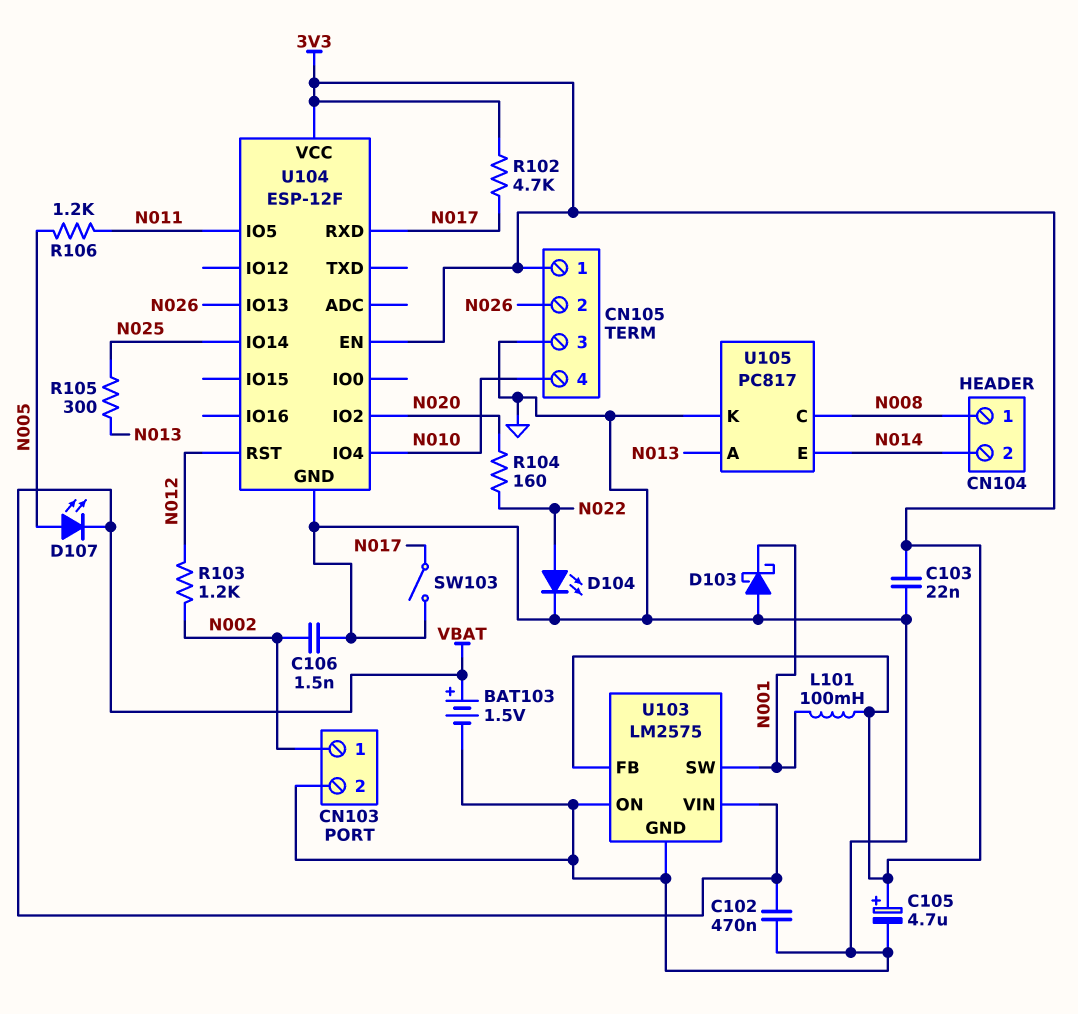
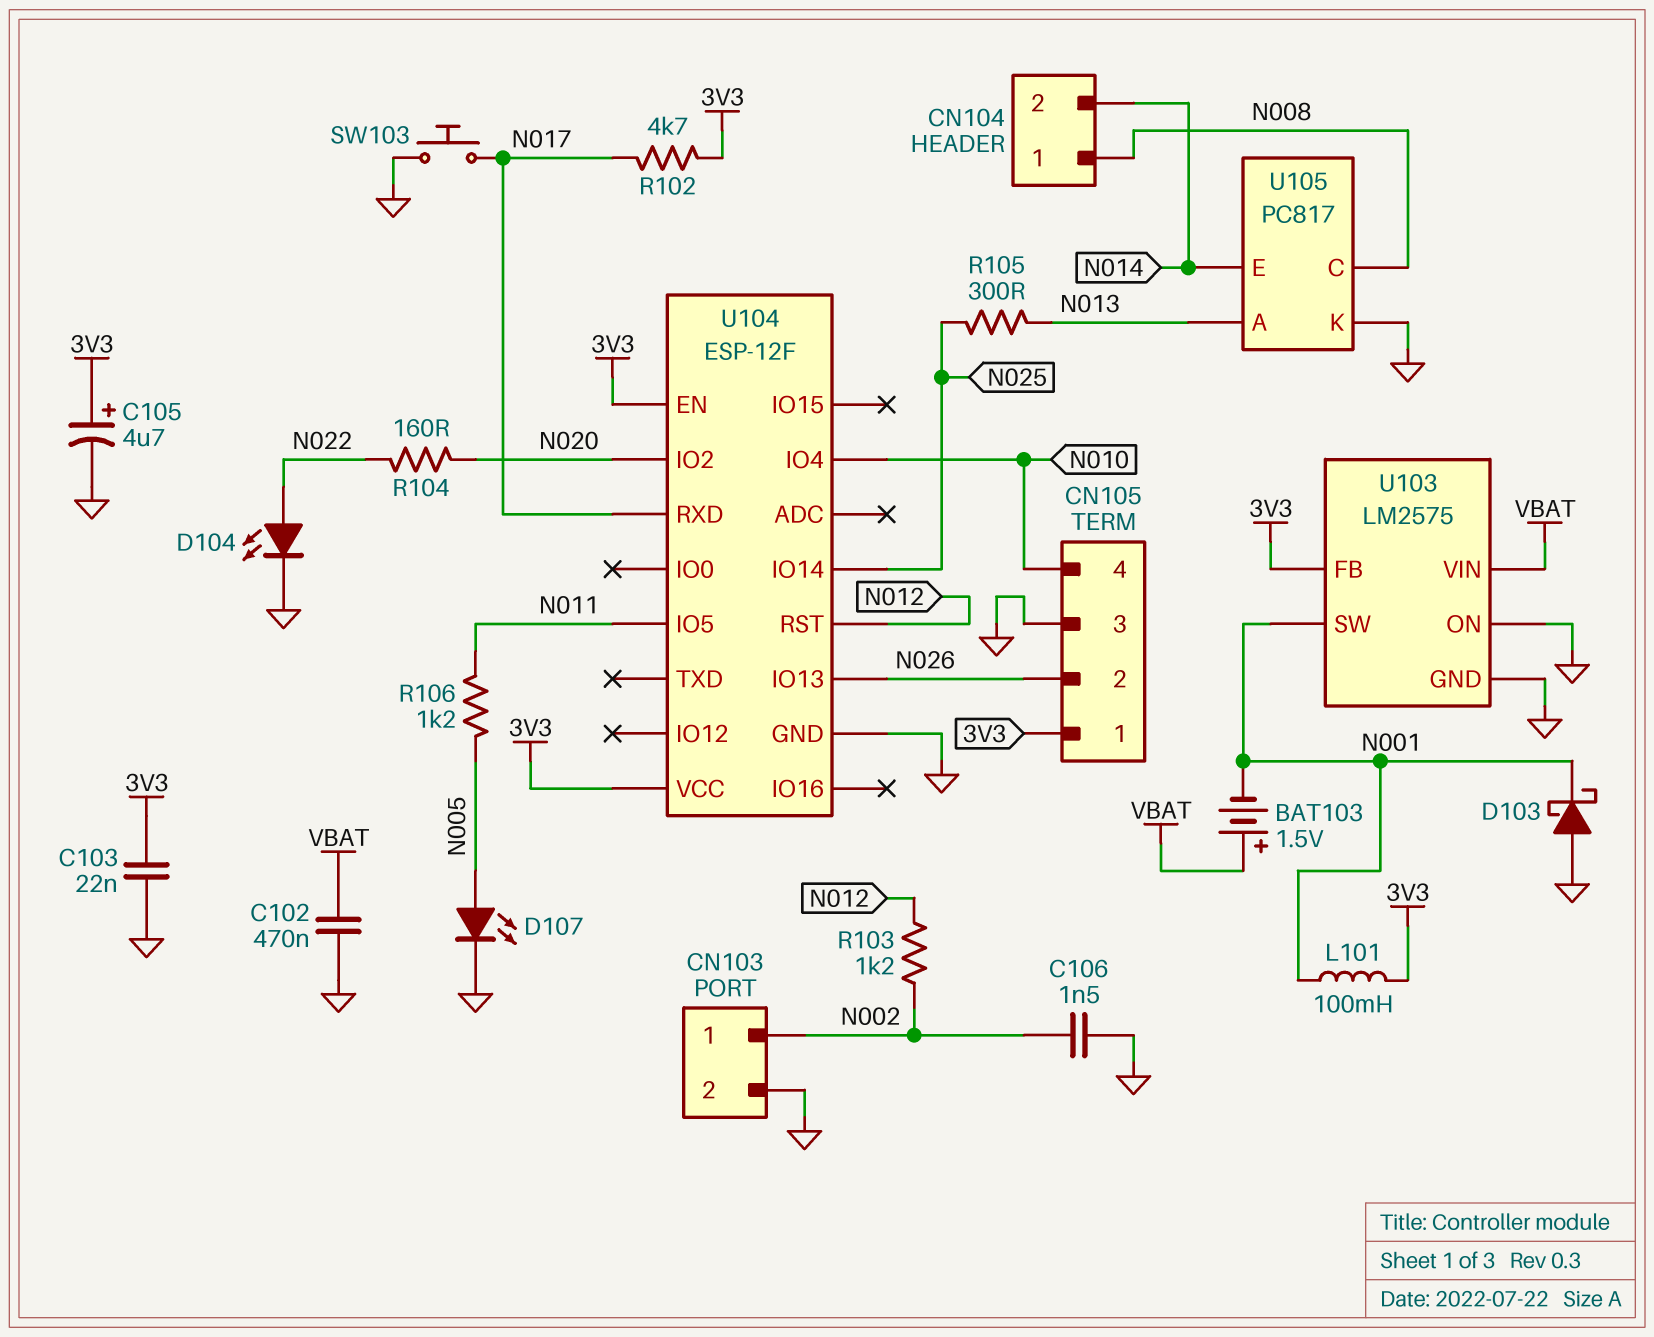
BAT103: 1.5V (plus VBAT, minus GND) -> 1.5V (plus VBAT, minus N001)
D107: LED (A N005, K VBAT) -> LED (A N005, K GND)
SW103: switch (GND, N017) -> button (GND, N017)

